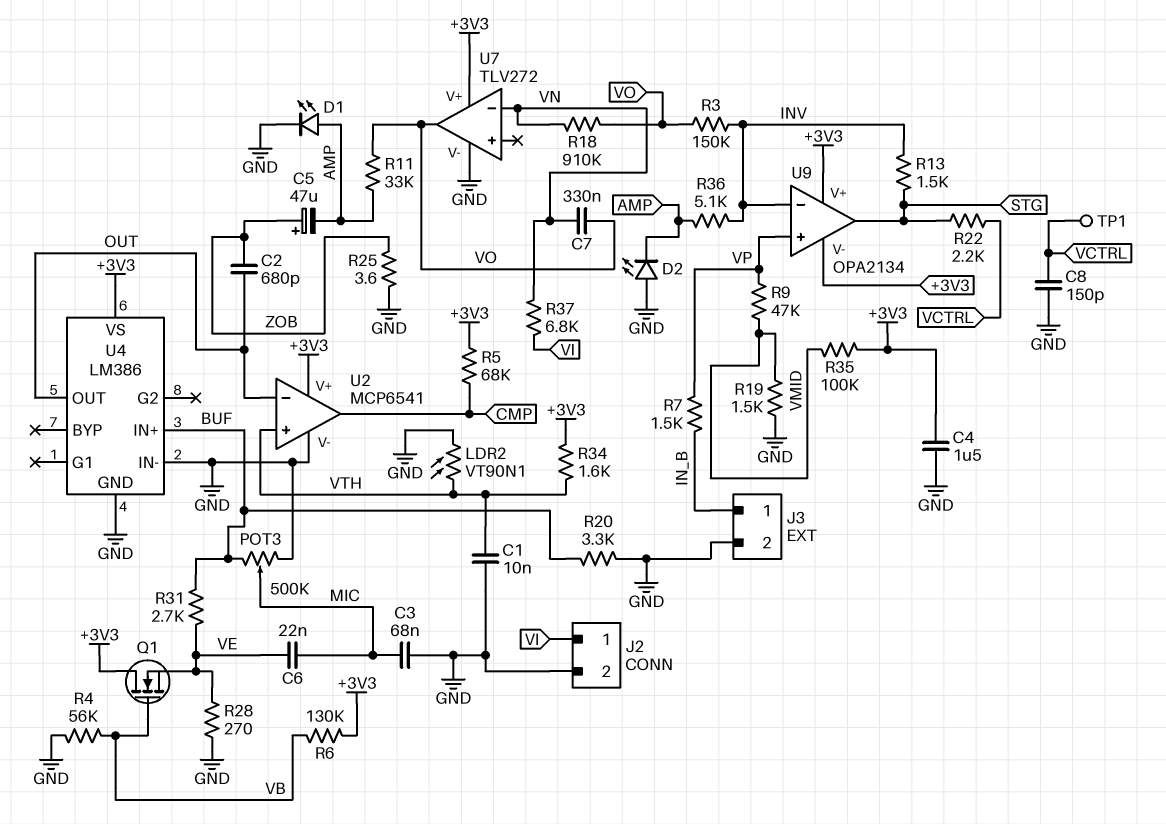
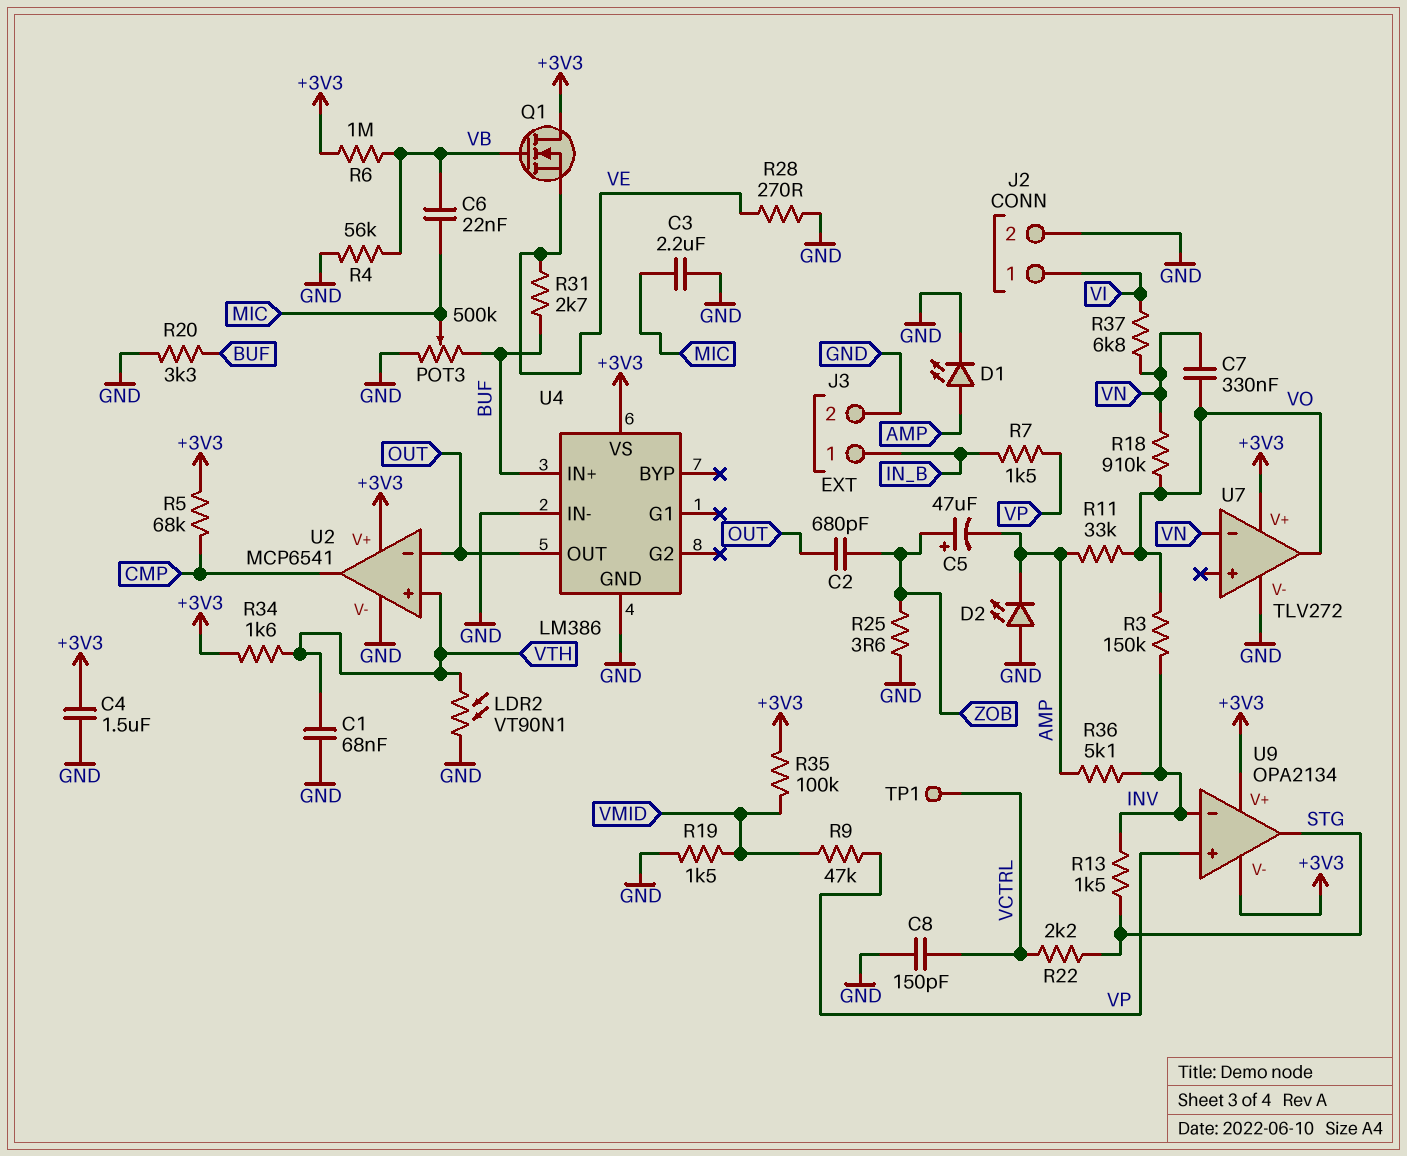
C1: 10nF (GND, VTH) -> 68nF (GND, VTH)
C3: 68nF (GND, MIC) -> 2.2uF (GND, MIC)
C6: 22nF (MIC, VE) -> 22nF (MIC, VB)
R6: 130k (+3V3, VB) -> 1M (+3V3, VB)

